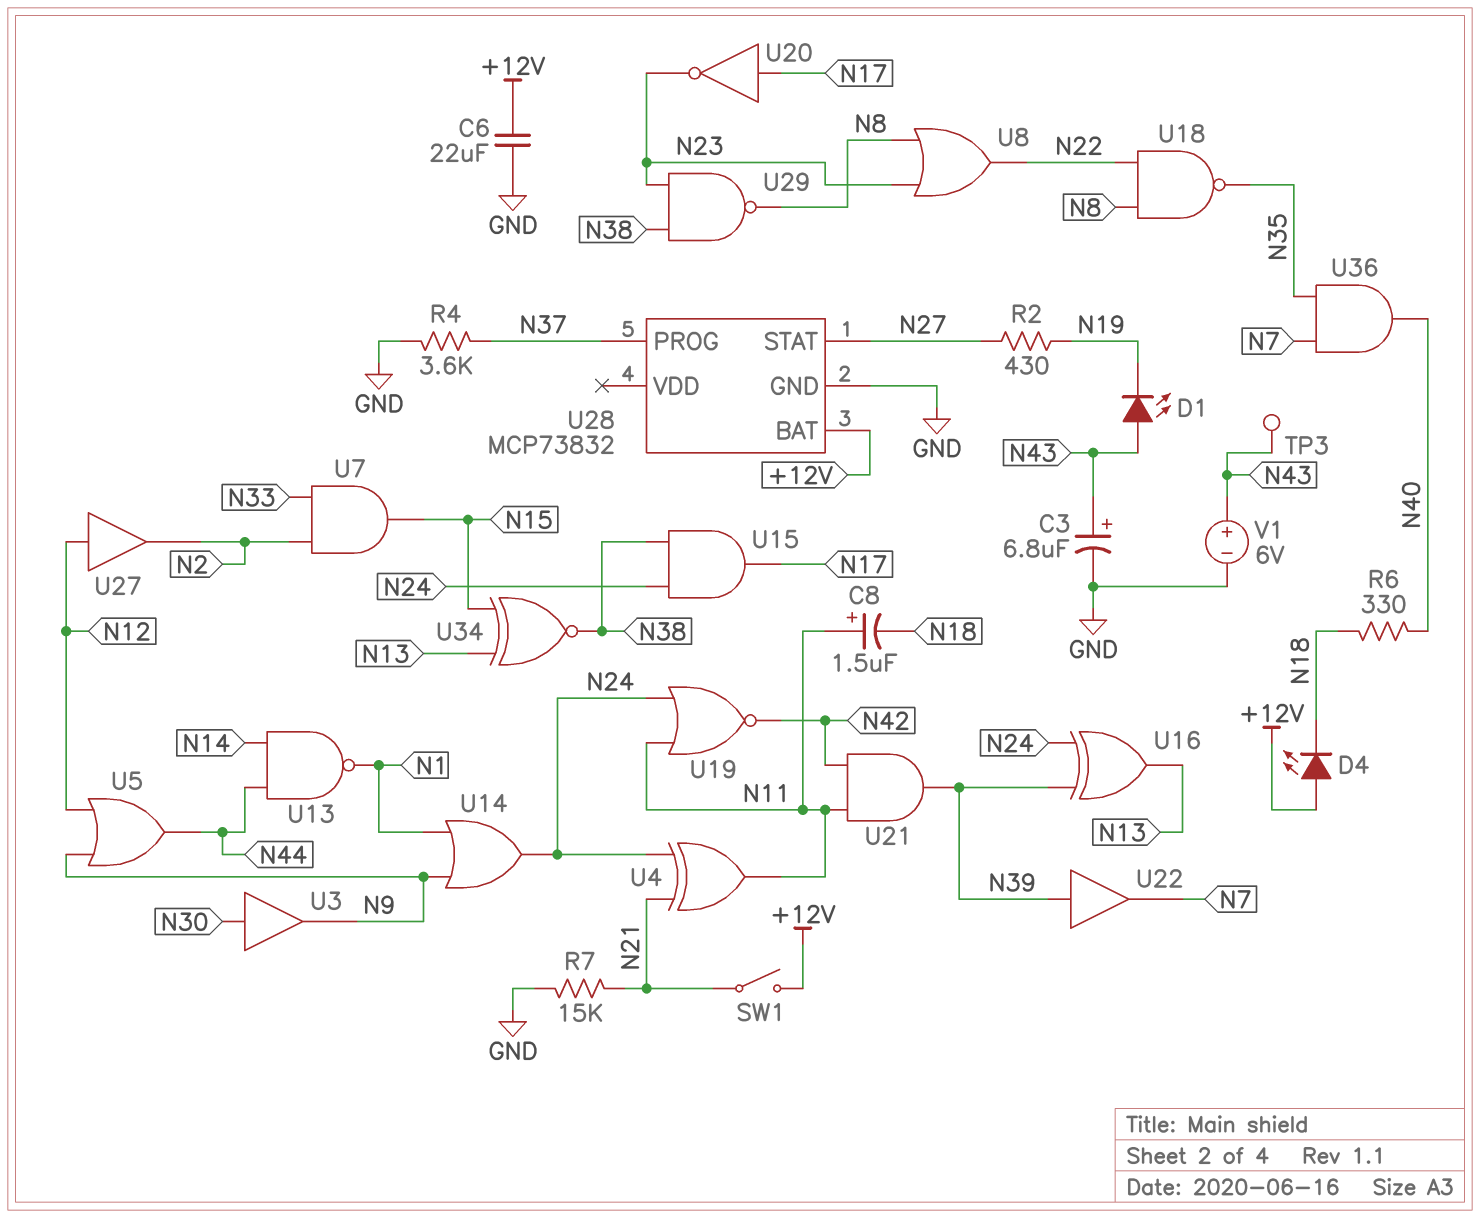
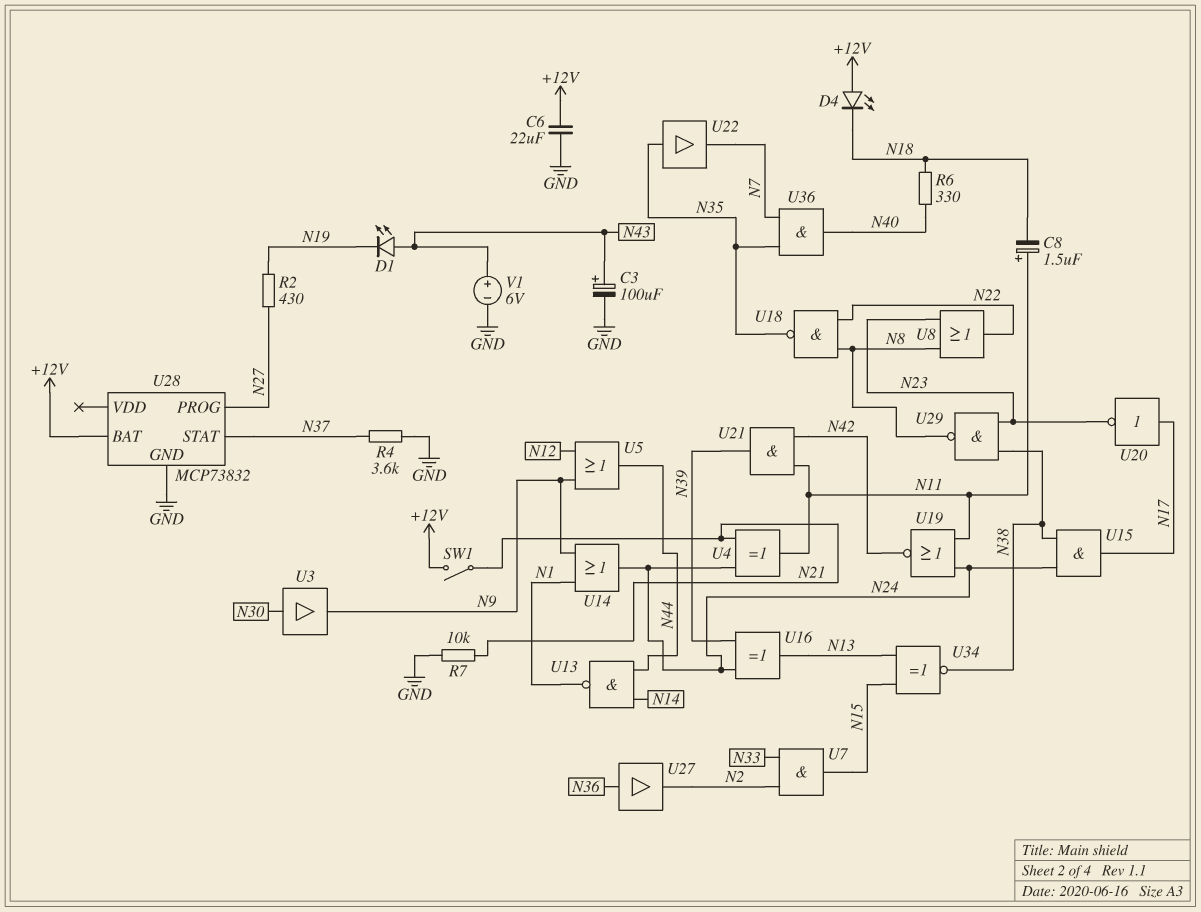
C3: 6.8uF (plus N43, minus GND) -> 100uF (plus N43, minus GND)
R7: 15k (GND, N21) -> 10k (GND, N21)
TP3: test point (N43) -> none
U22: buffer (in N39, out N7) -> buffer (in N35, out N7)
U27: buffer (in N12, out N2) -> buffer (in N36, out N2)
U28 pin PROG: N37 -> N27
U28 pin STAT: N27 -> N37

